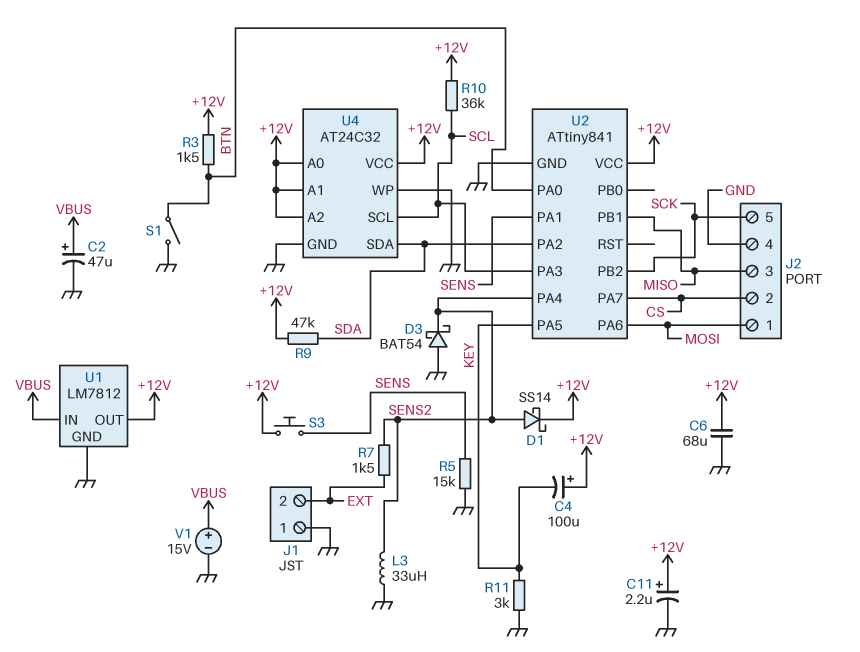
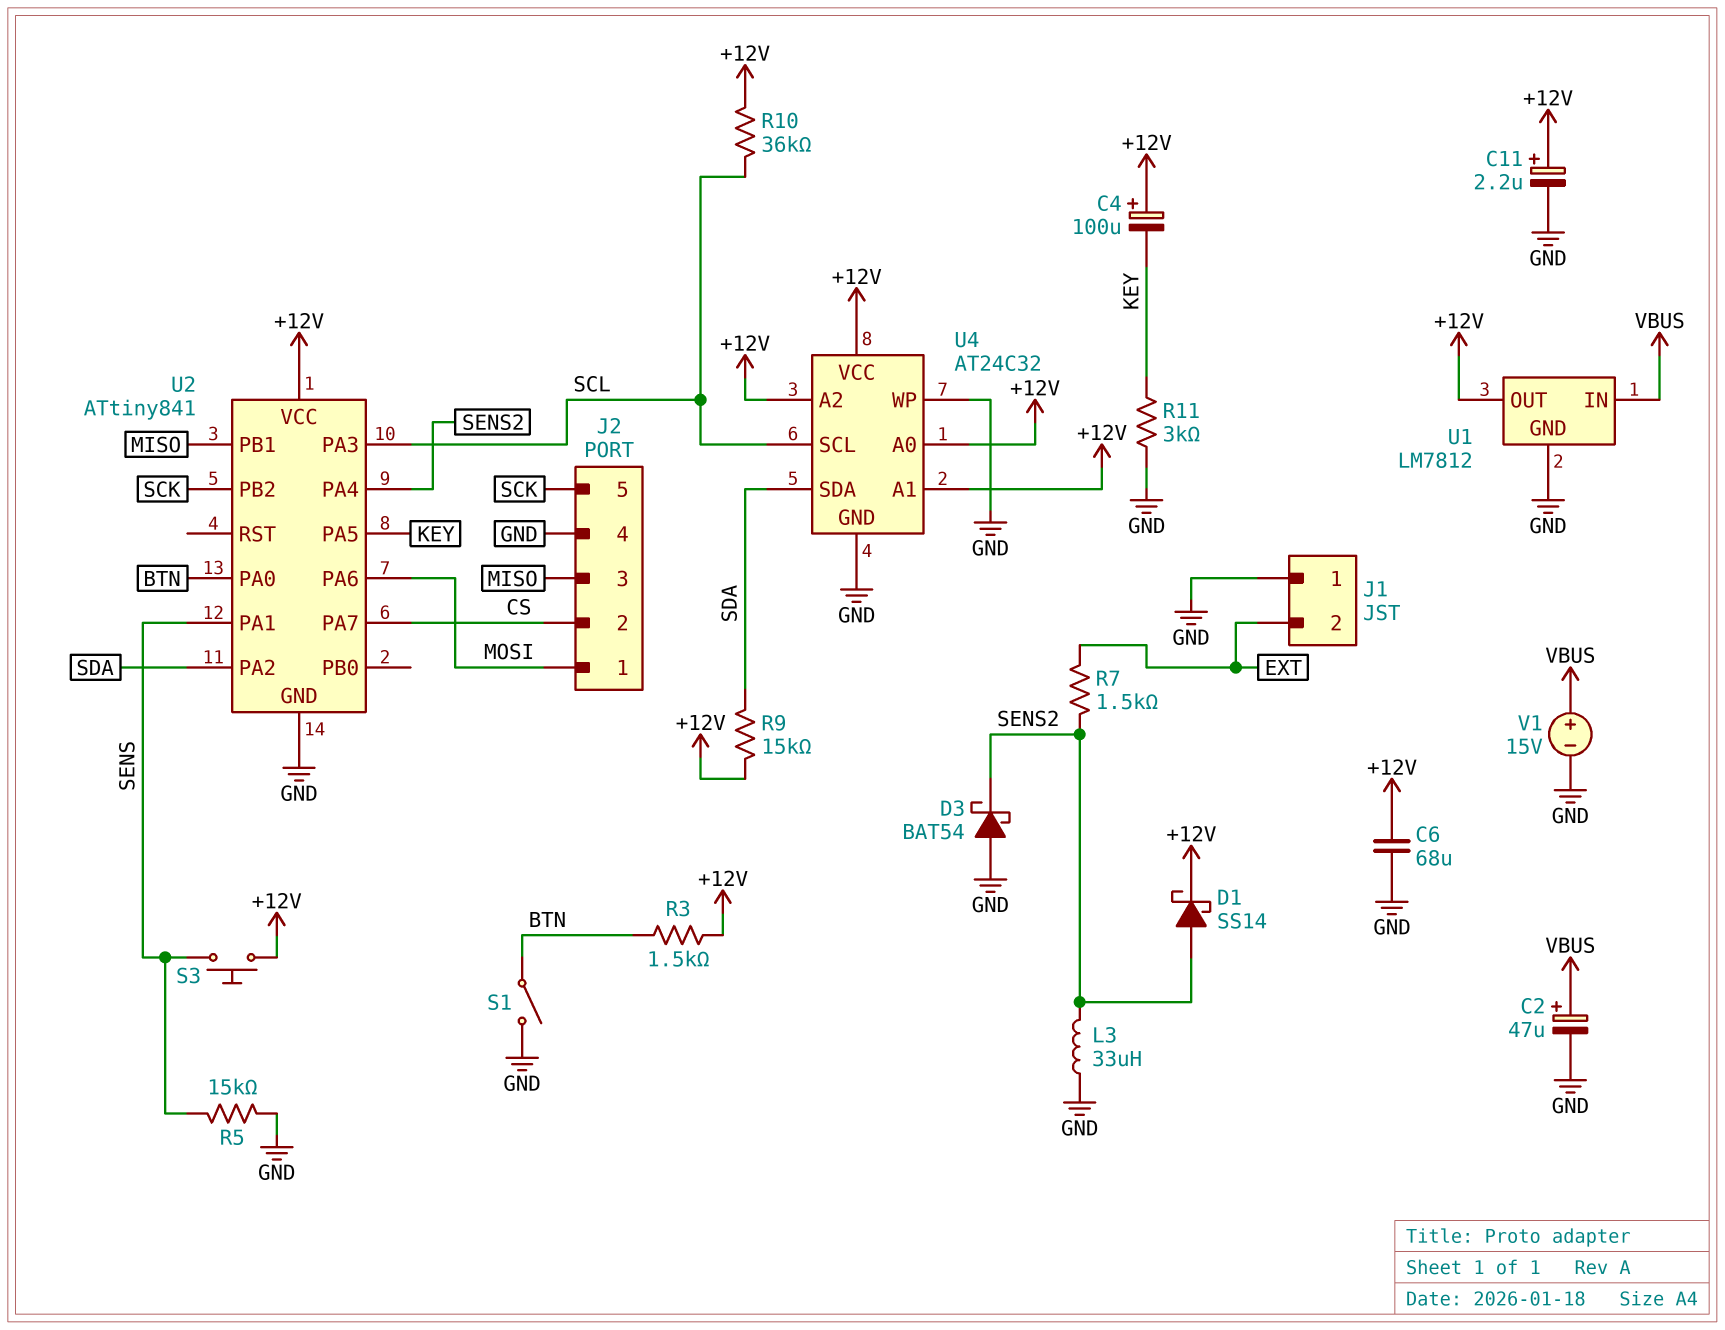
R9: 47k (+12V, SDA) -> 15k (+12V, SDA)

